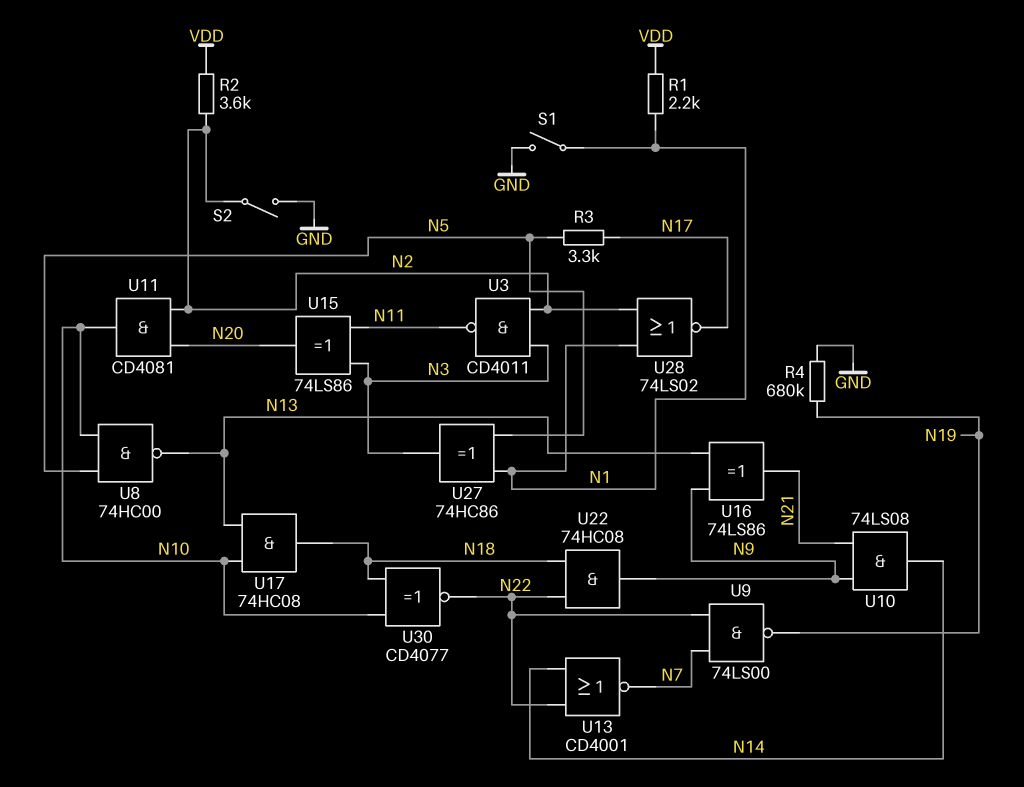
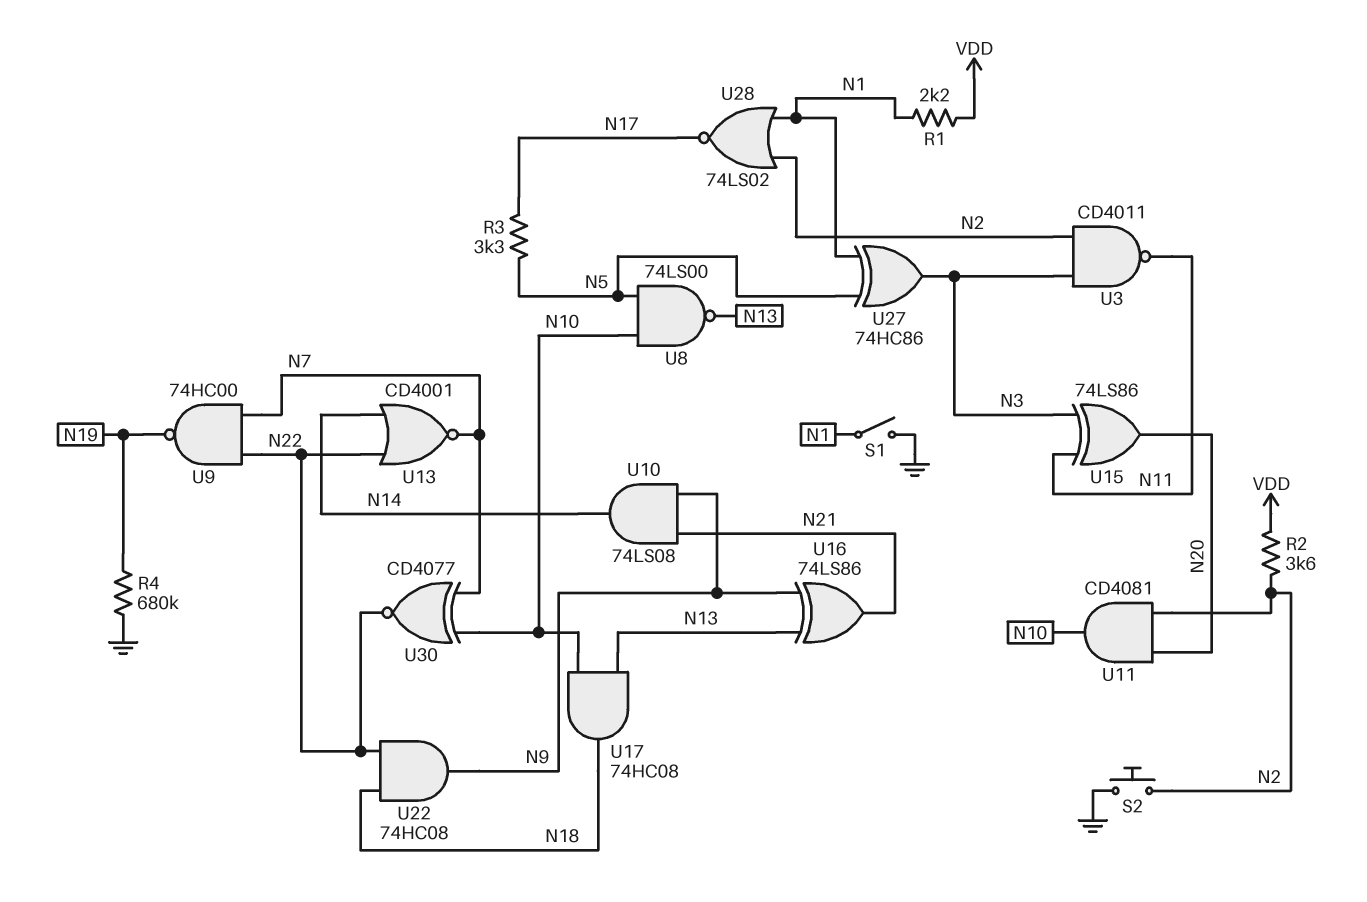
S2: switch (GND, N2) -> button (GND, N2)
U8: NAND 74HC00 (in N5, in N10, out N13) -> NAND 74LS00 (in N5, in N10, out N13)
U9: NAND 74LS00 (in N7, in N22, out N19) -> NAND 74HC00 (in N7, in N22, out N19)
U30: XNOR CD4077 (in N10, in N18, out N22) -> XNOR CD4077 (in N7, in N10, out N22)

